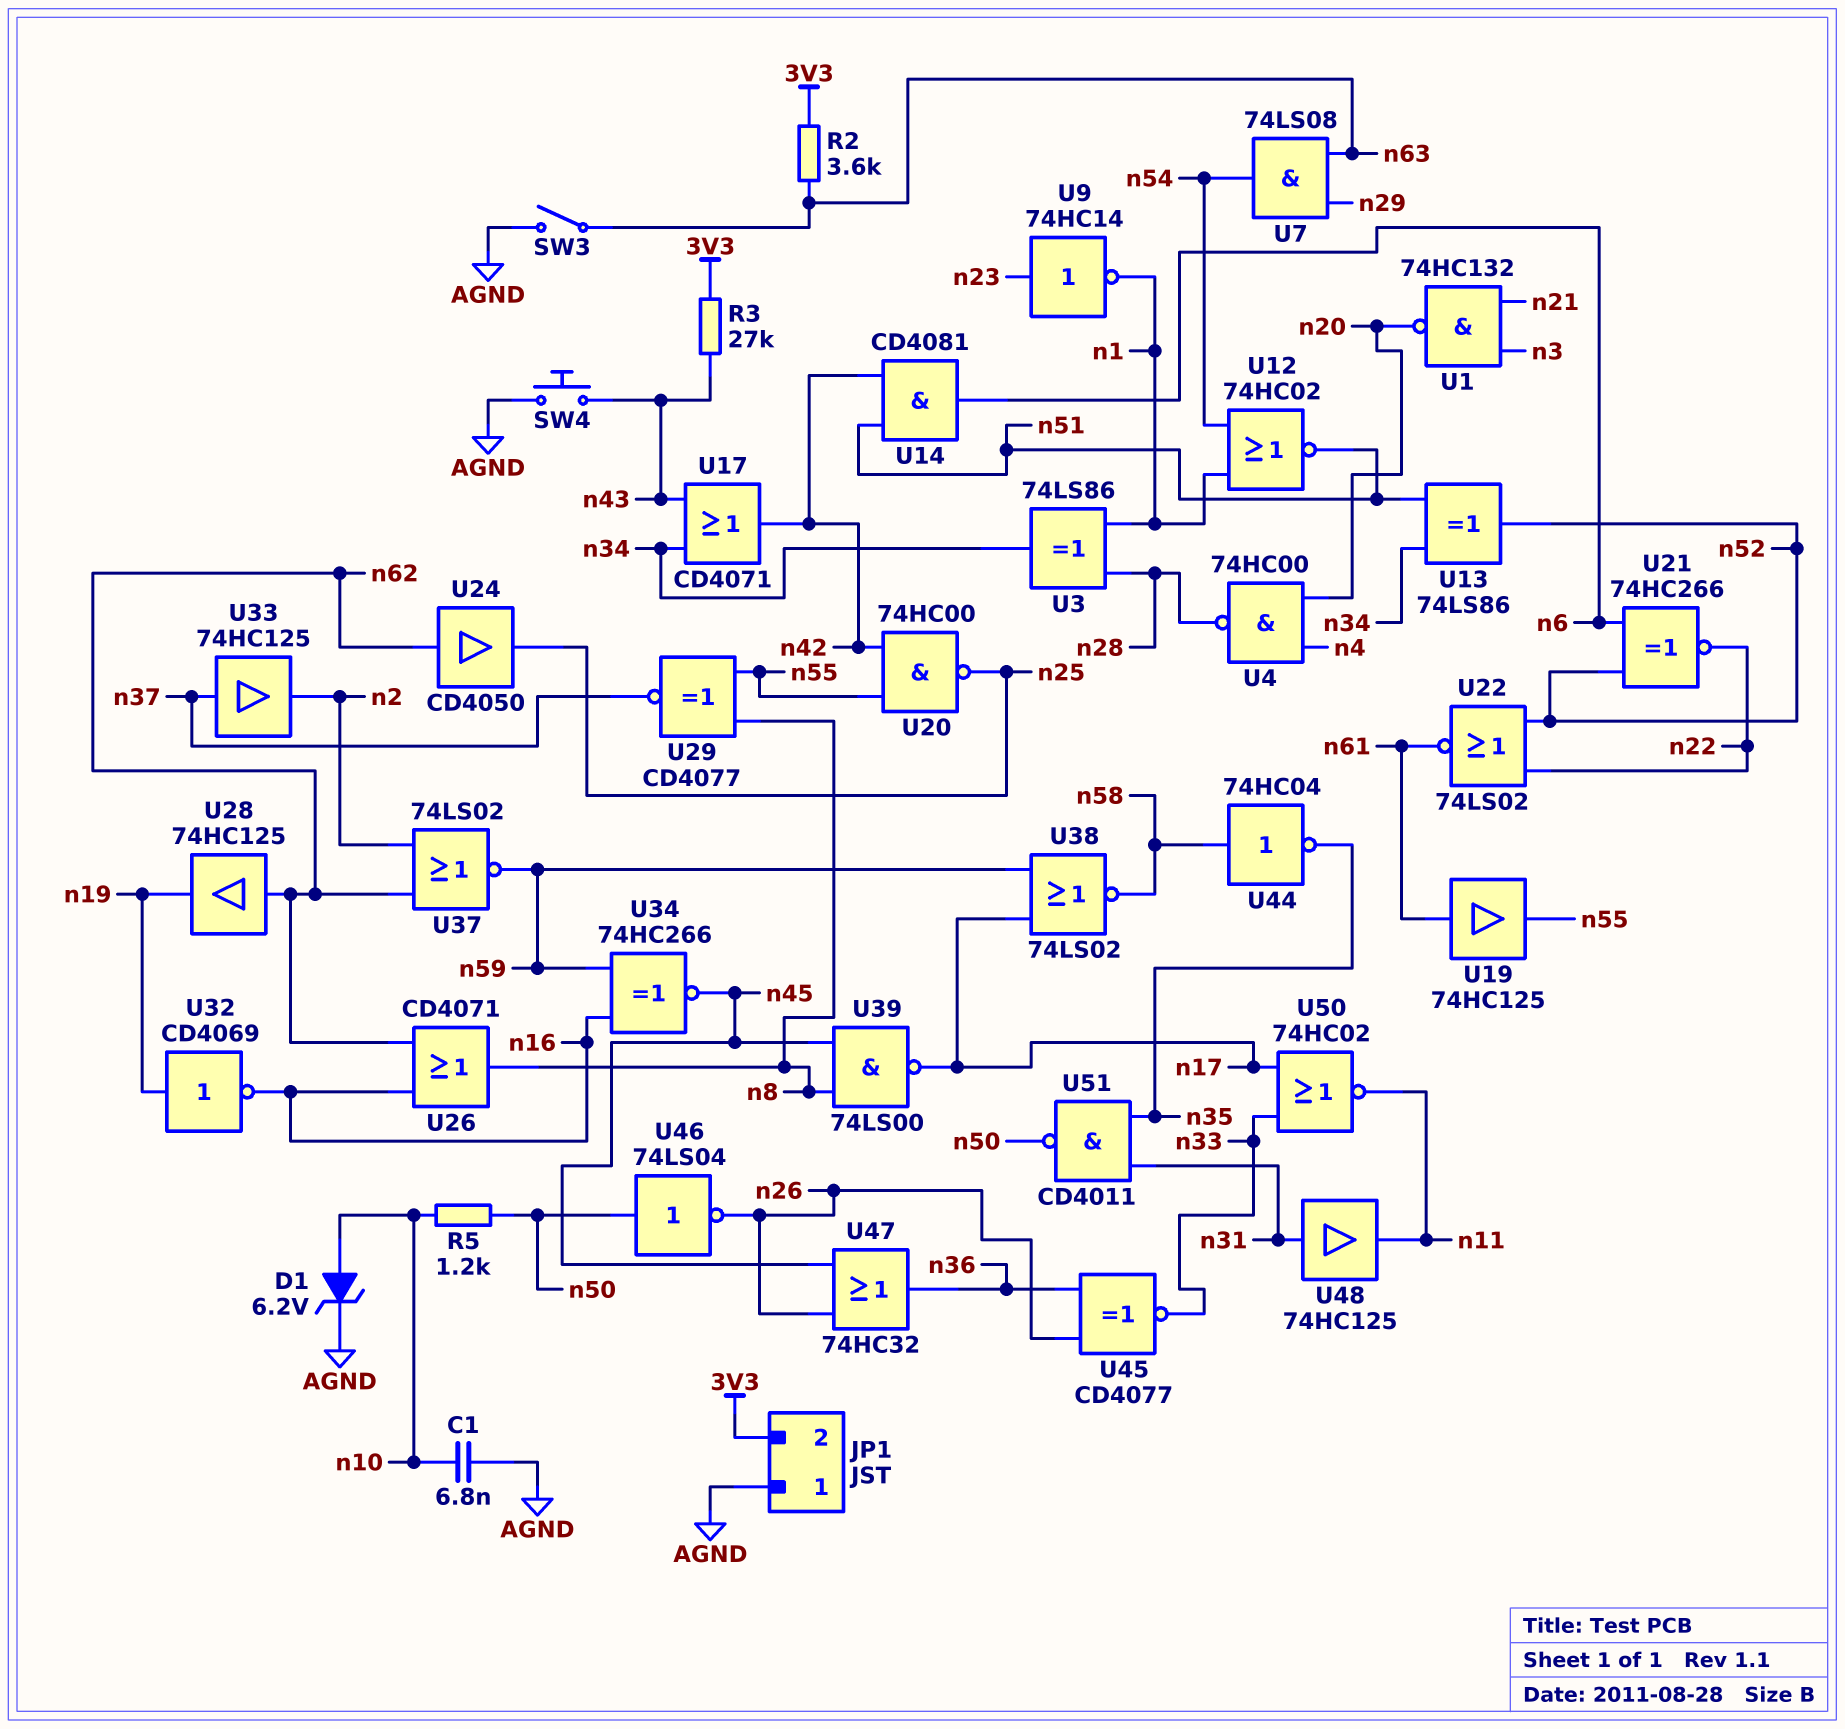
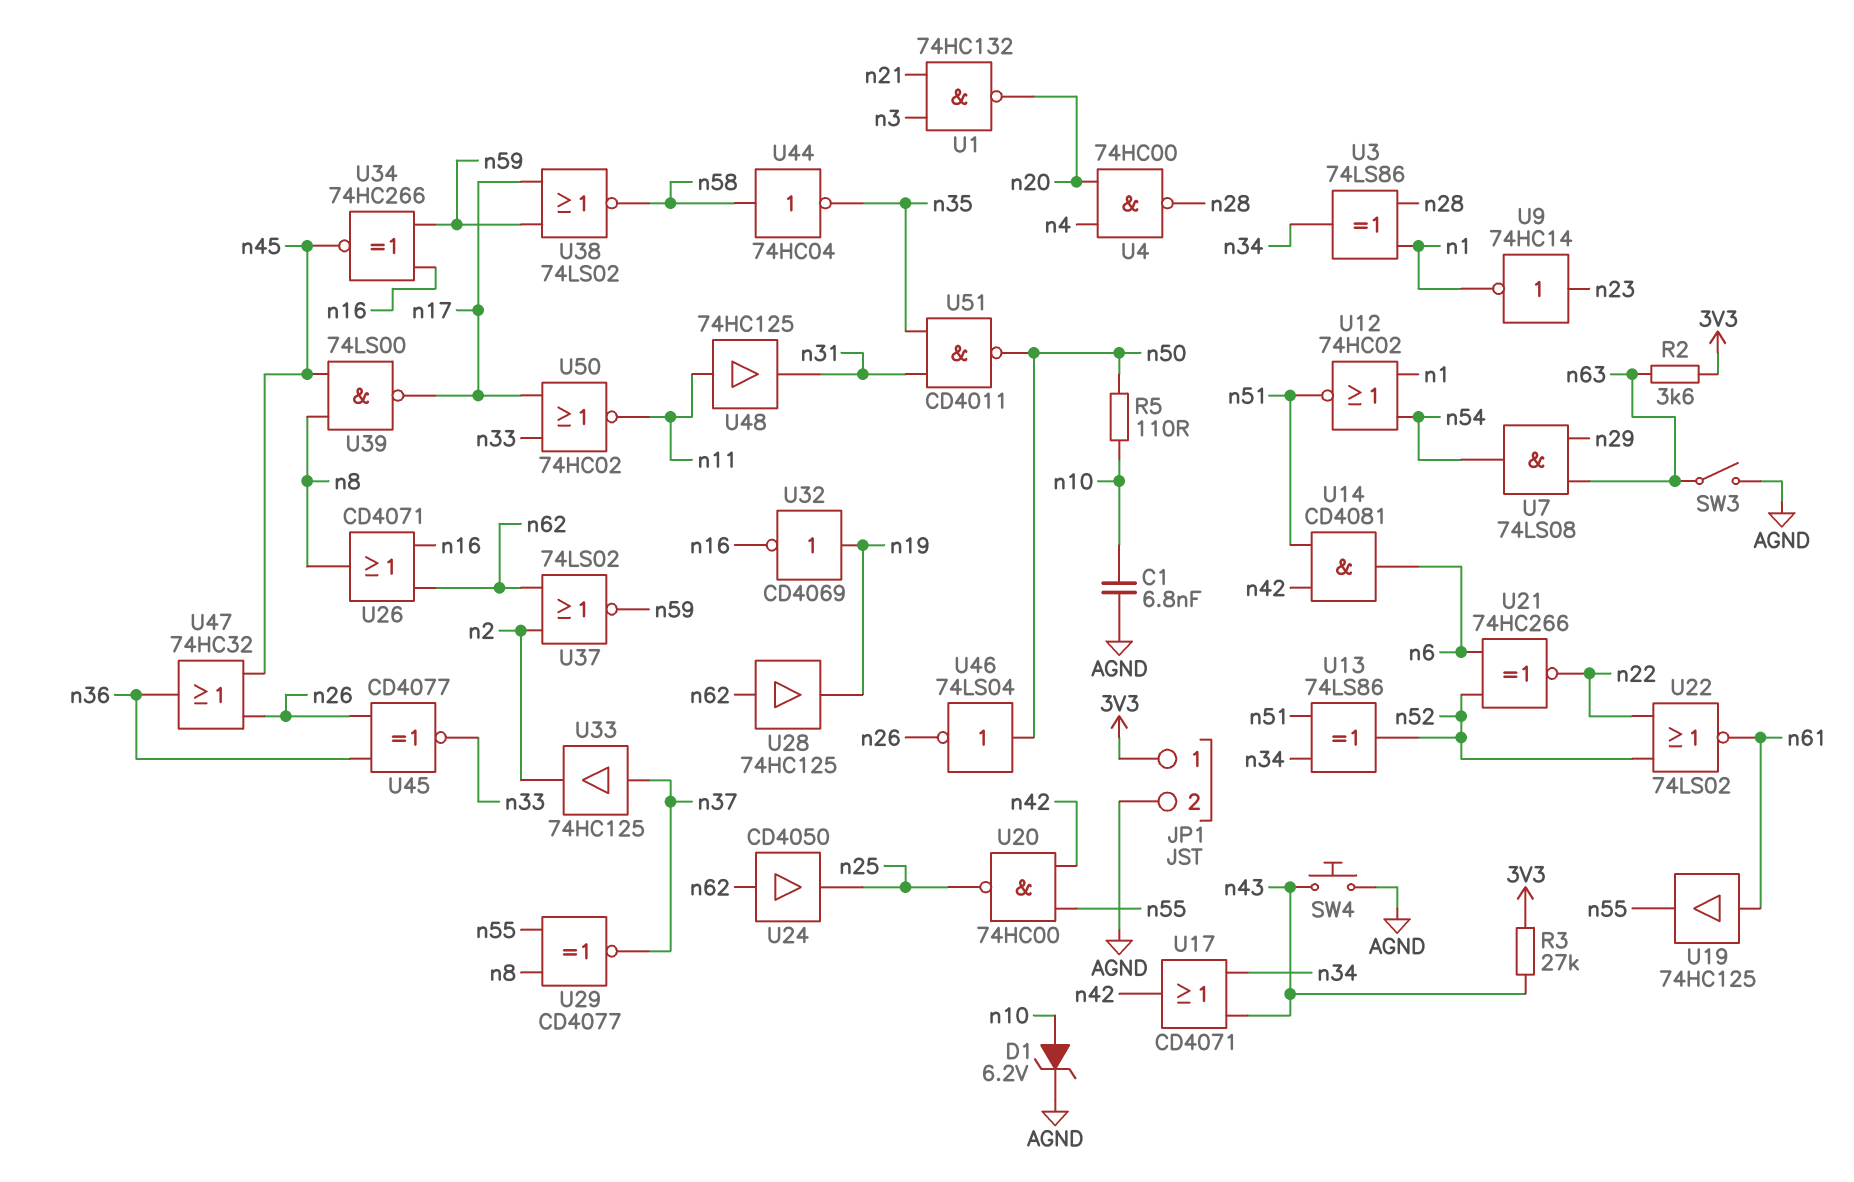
JP1 pin 1: AGND -> 3V3
JP1 pin 2: 3V3 -> AGND
R5: 1.2k (n10, n50) -> 110 (n10, n50)
U48: buffer 74HC125 (in n31, out n11) -> buffer 74HC125 (in n11, out n31)

